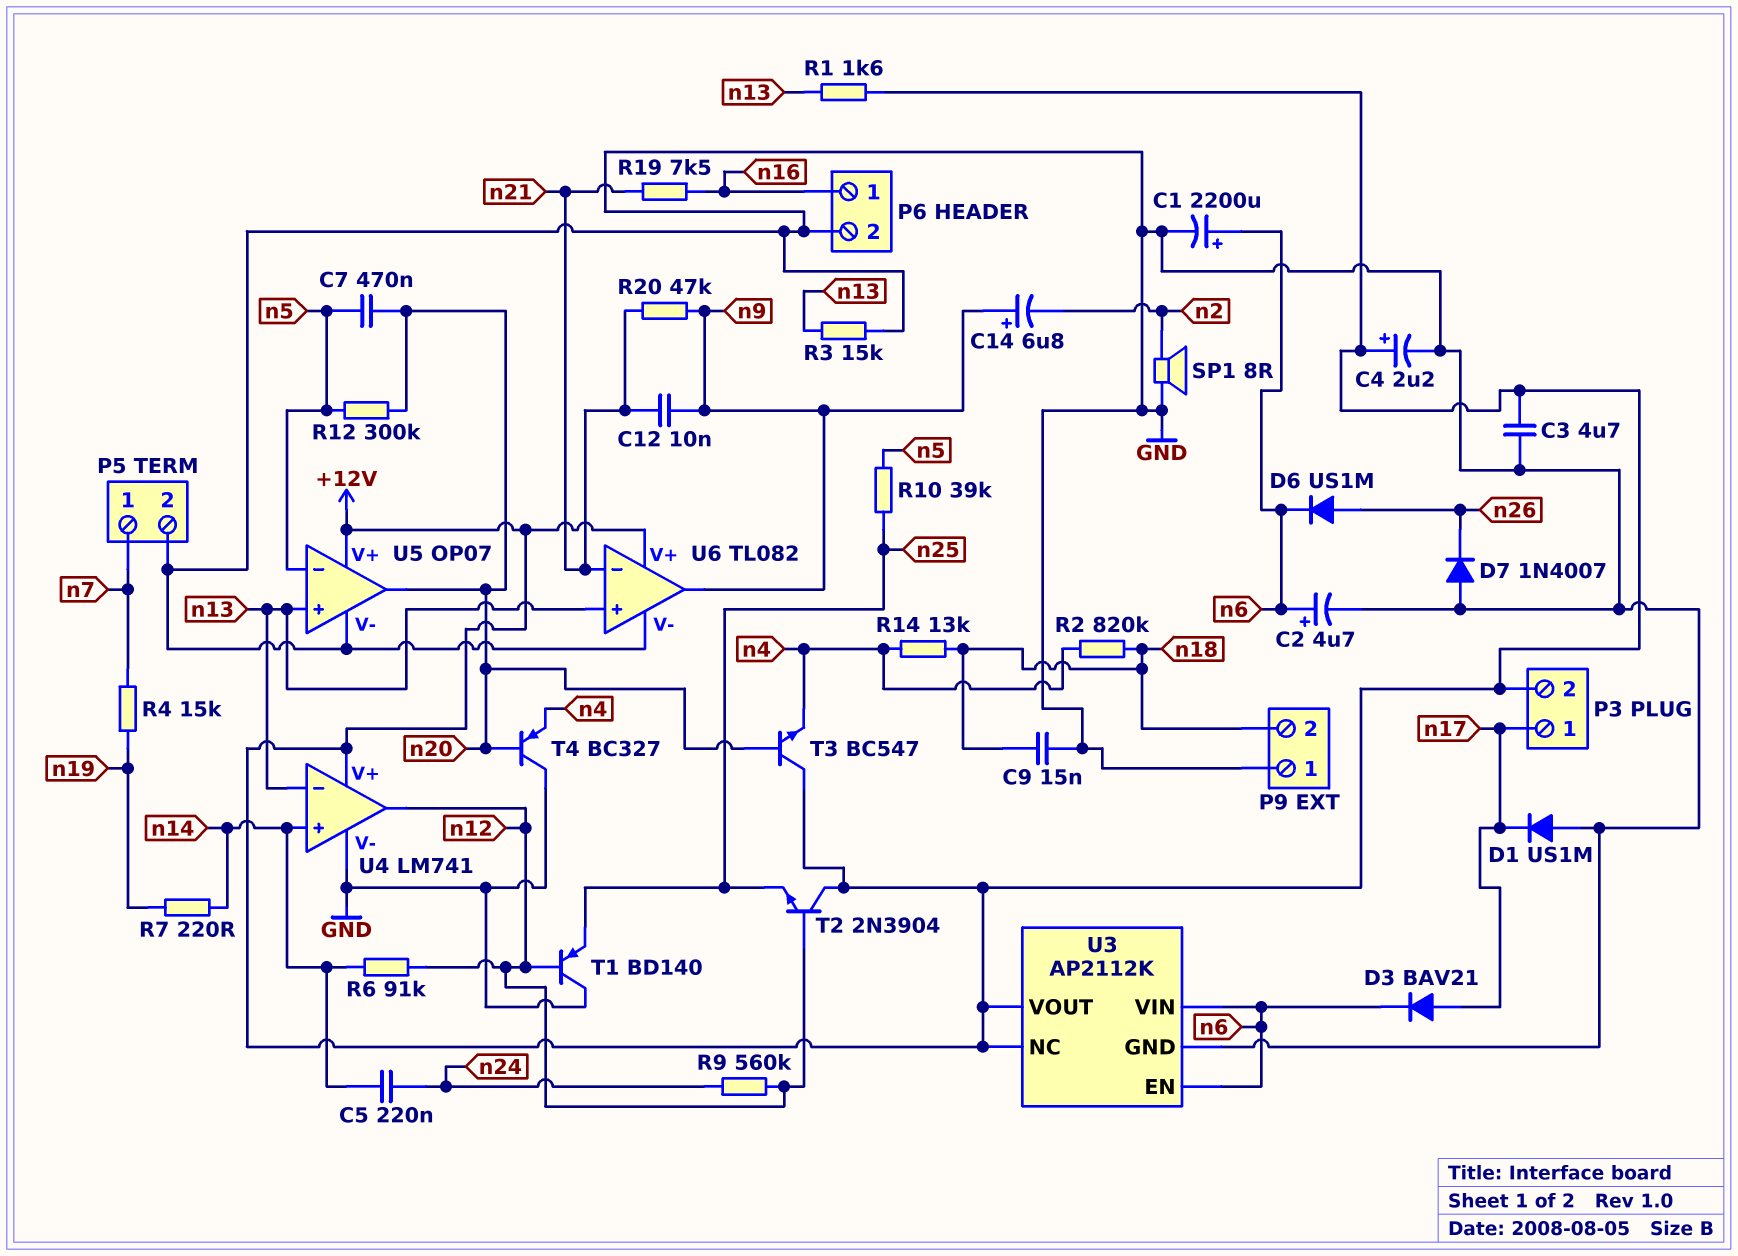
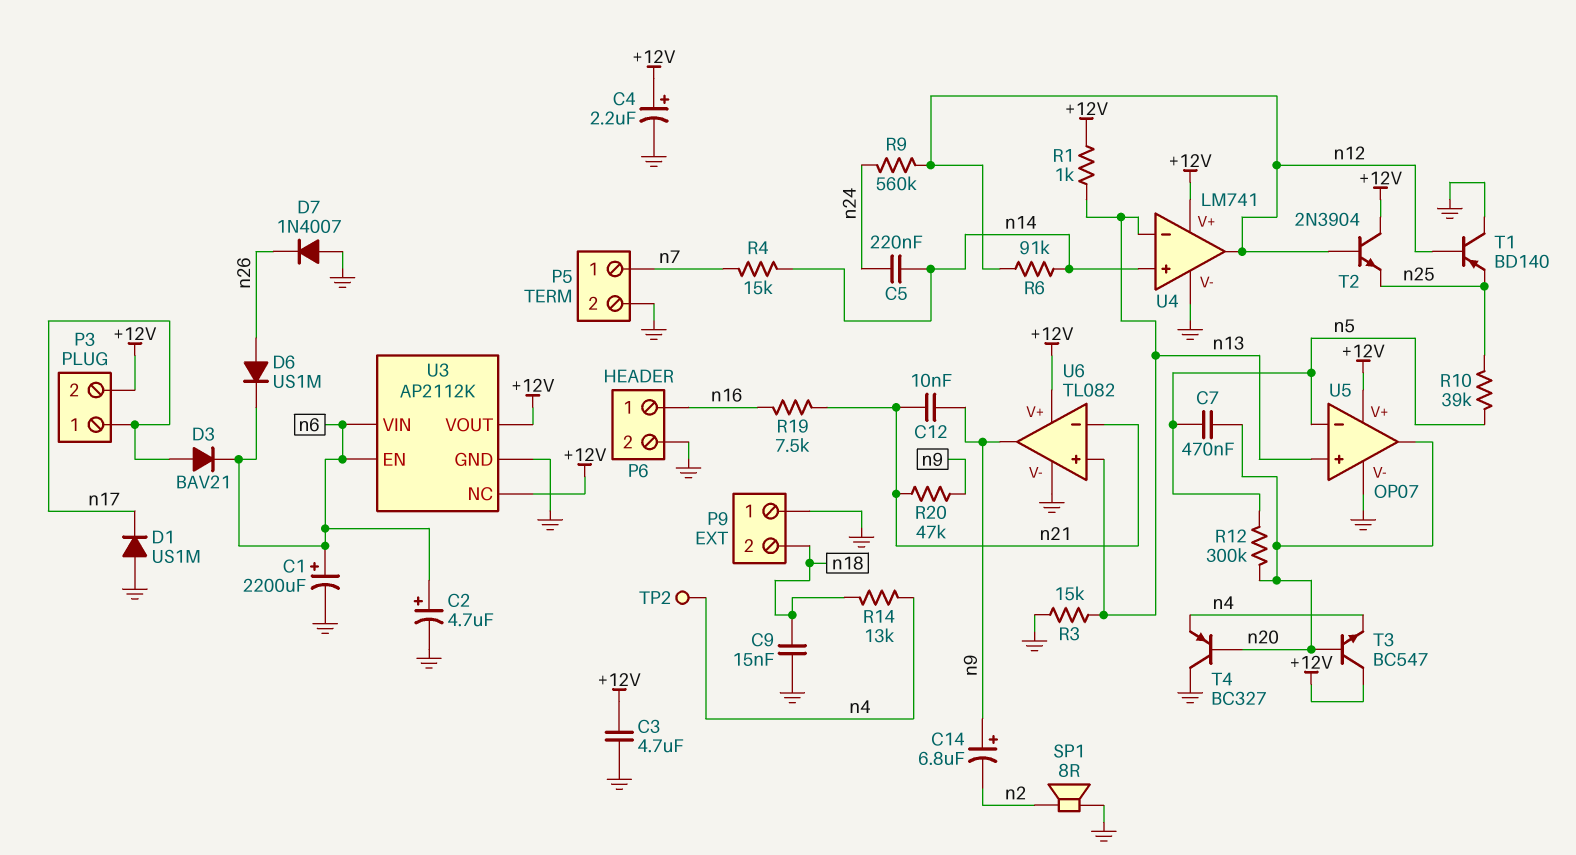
R1: 1.6k (+12V, n13) -> 1k (+12V, n13)
R2: 820k (n4, n18) -> none
R4: 15k (n7, n19) -> 15k (n7, n14)
R7: 220 (n14, n19) -> none
TP2: none -> test point (n4)

